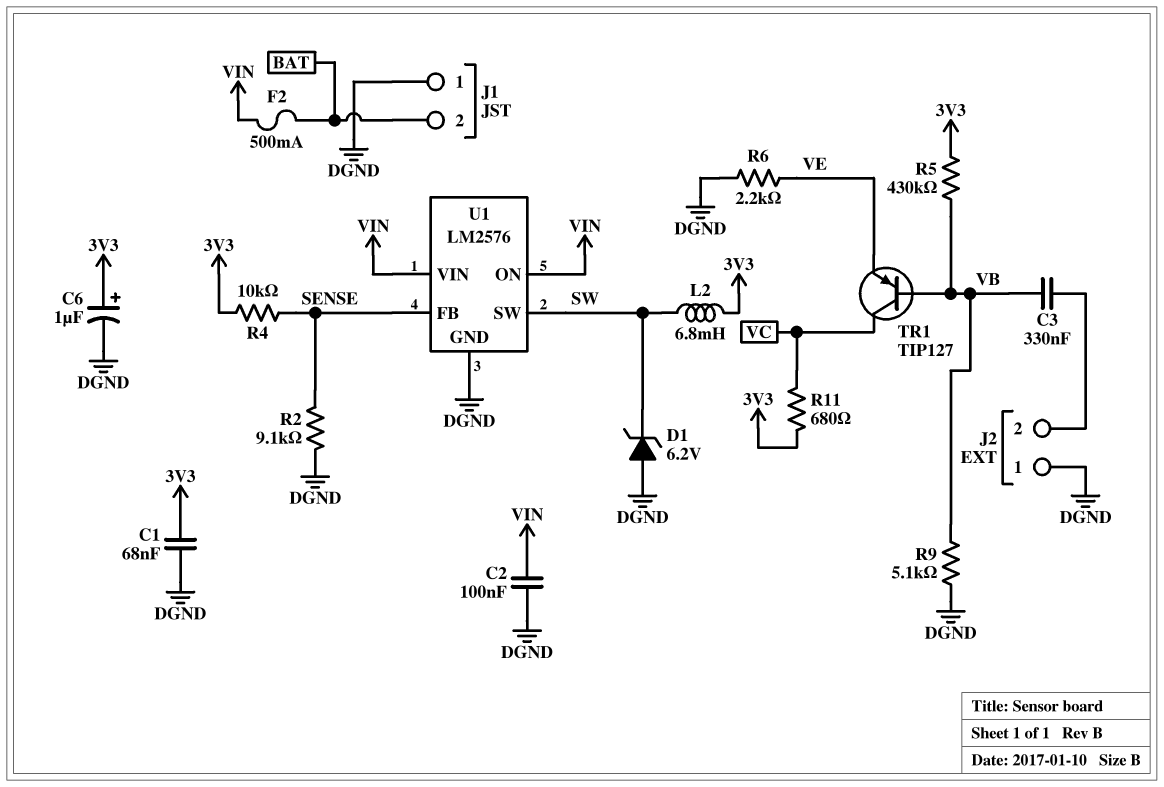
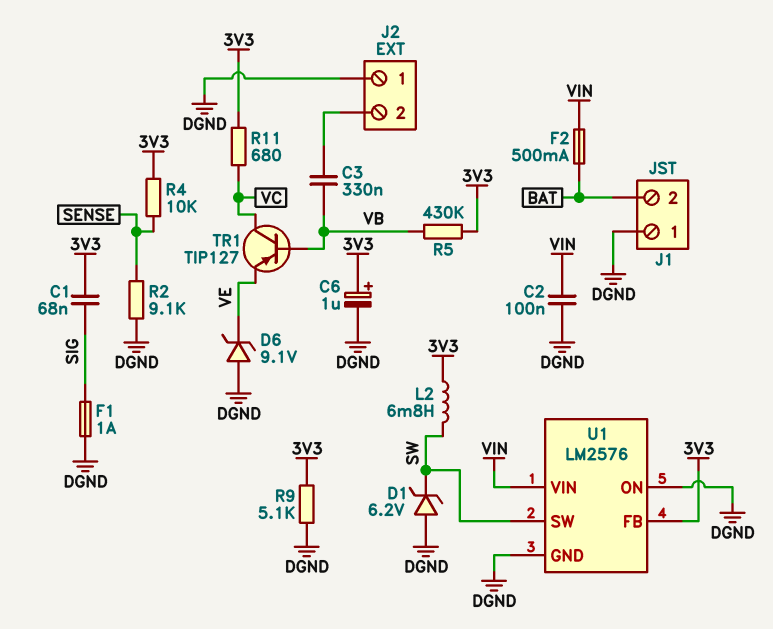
C1: 68nF (3V3, DGND) -> 68nF (3V3, SIG)
D6: none -> zener 9.1V (A DGND, K VE)
F1: none -> 1A (DGND, SIG)
R6: 2.2k (DGND, VE) -> none
R9: 5.1k (DGND, VB) -> 5.1k (3V3, DGND)
U1 pin FB: SENSE -> 3V3
U1 pin ON: VIN -> DGND

